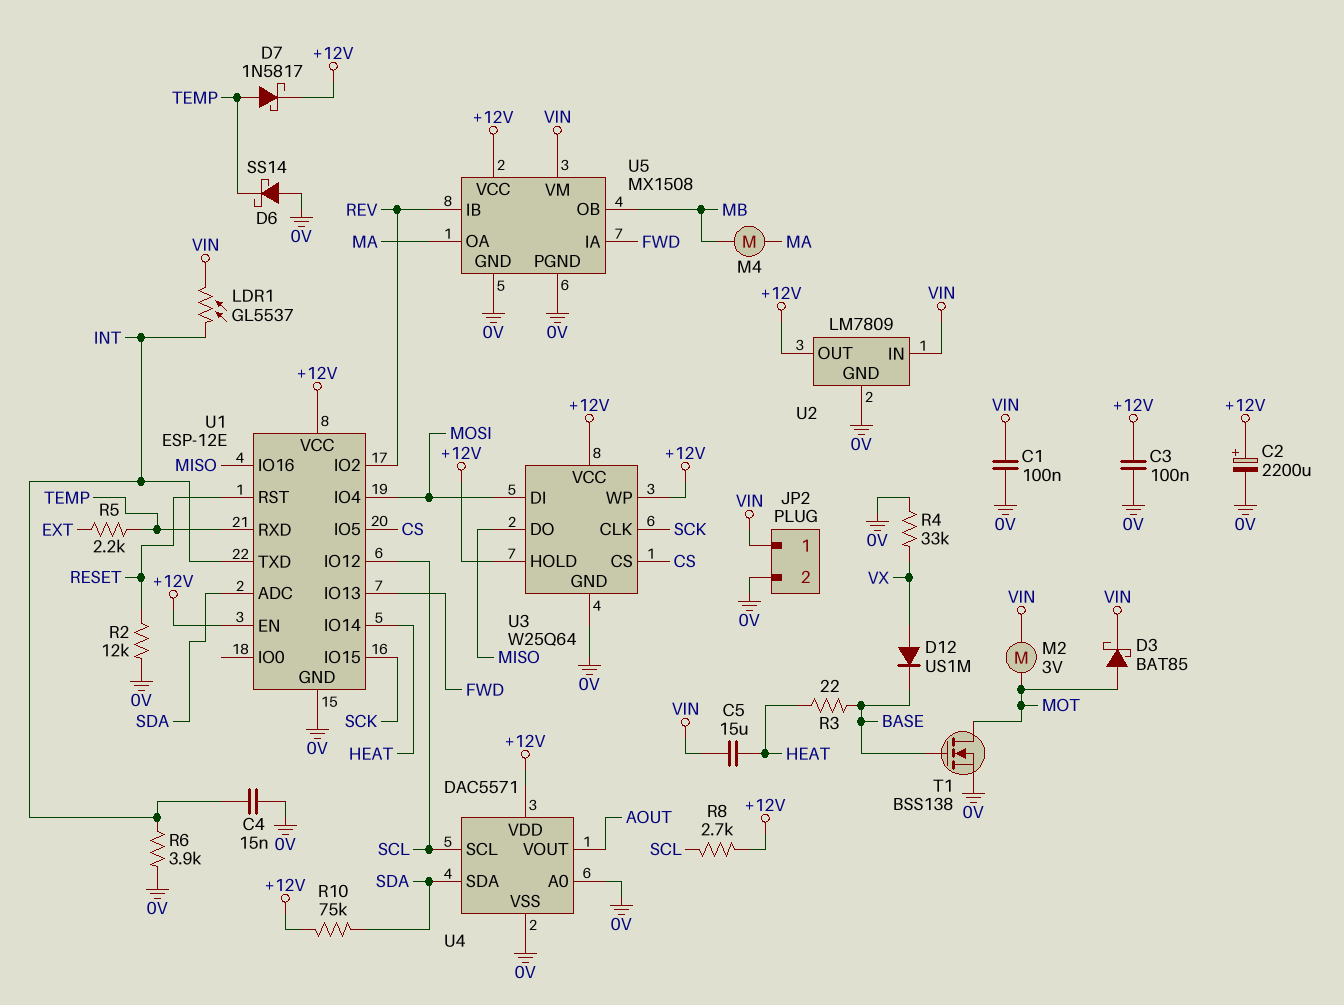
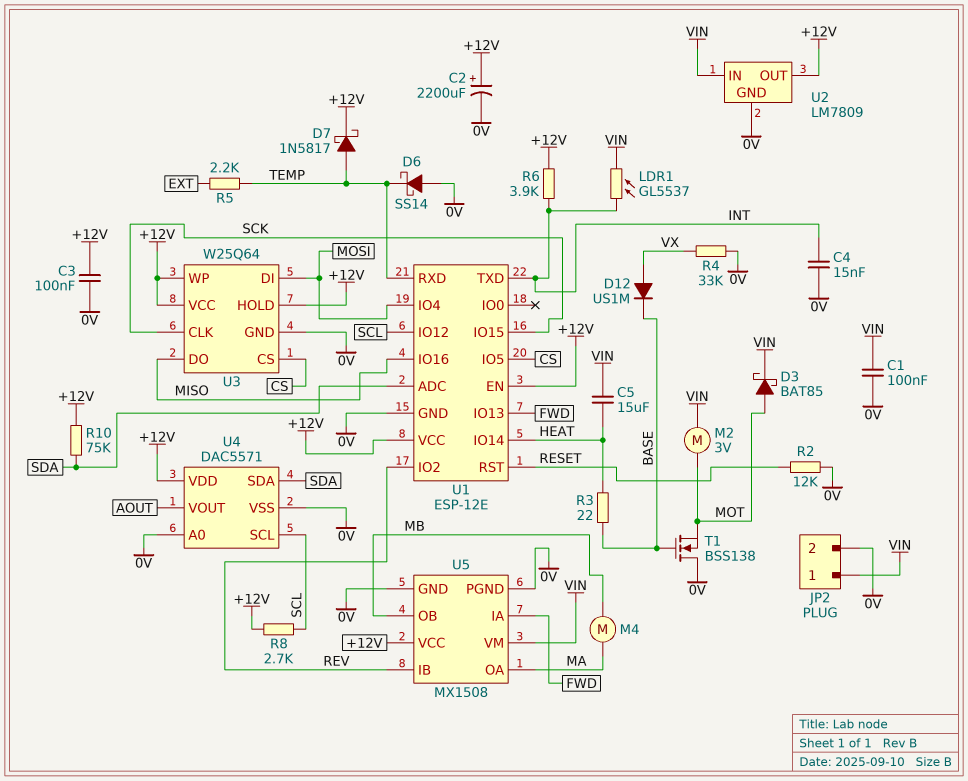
R6: 3.9k (0V, INT) -> 3.9k (+12V, INT)
T1: NMOS BSS138 (G BASE, D MOT, S 0V) -> NMOS BSS138 (G BASE, D 0V, S MOT)

